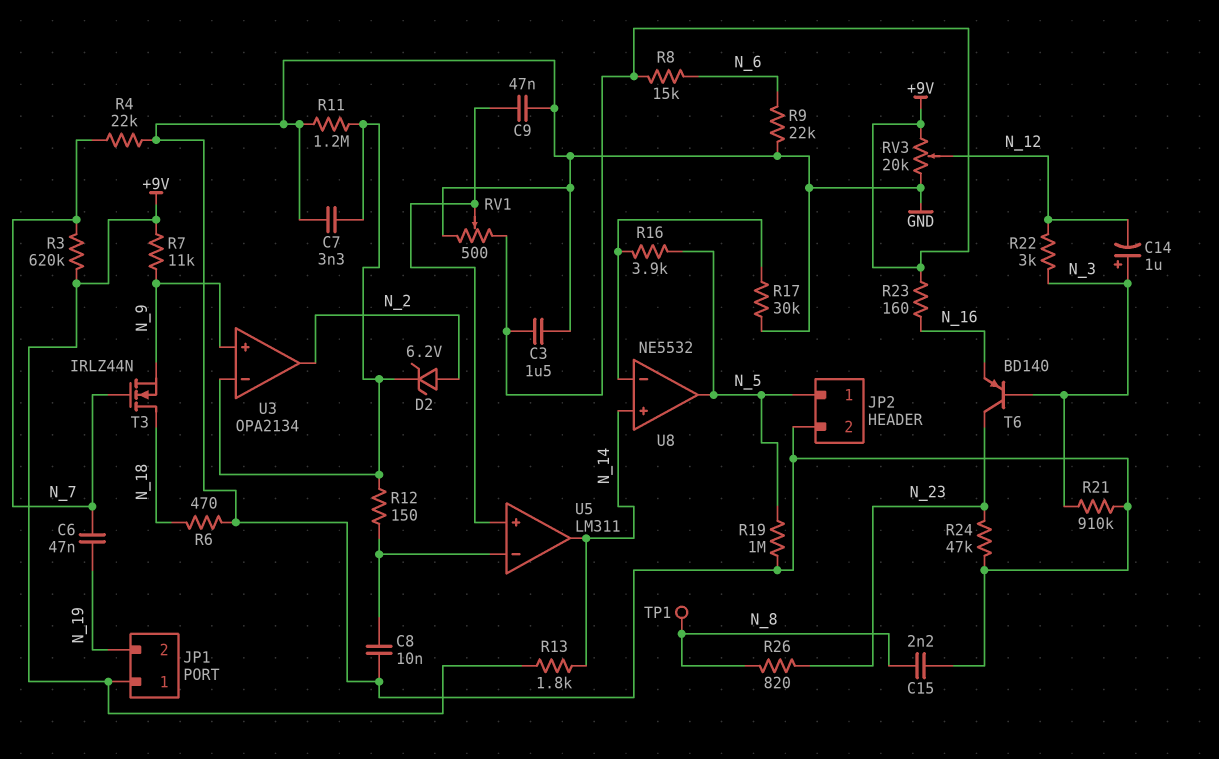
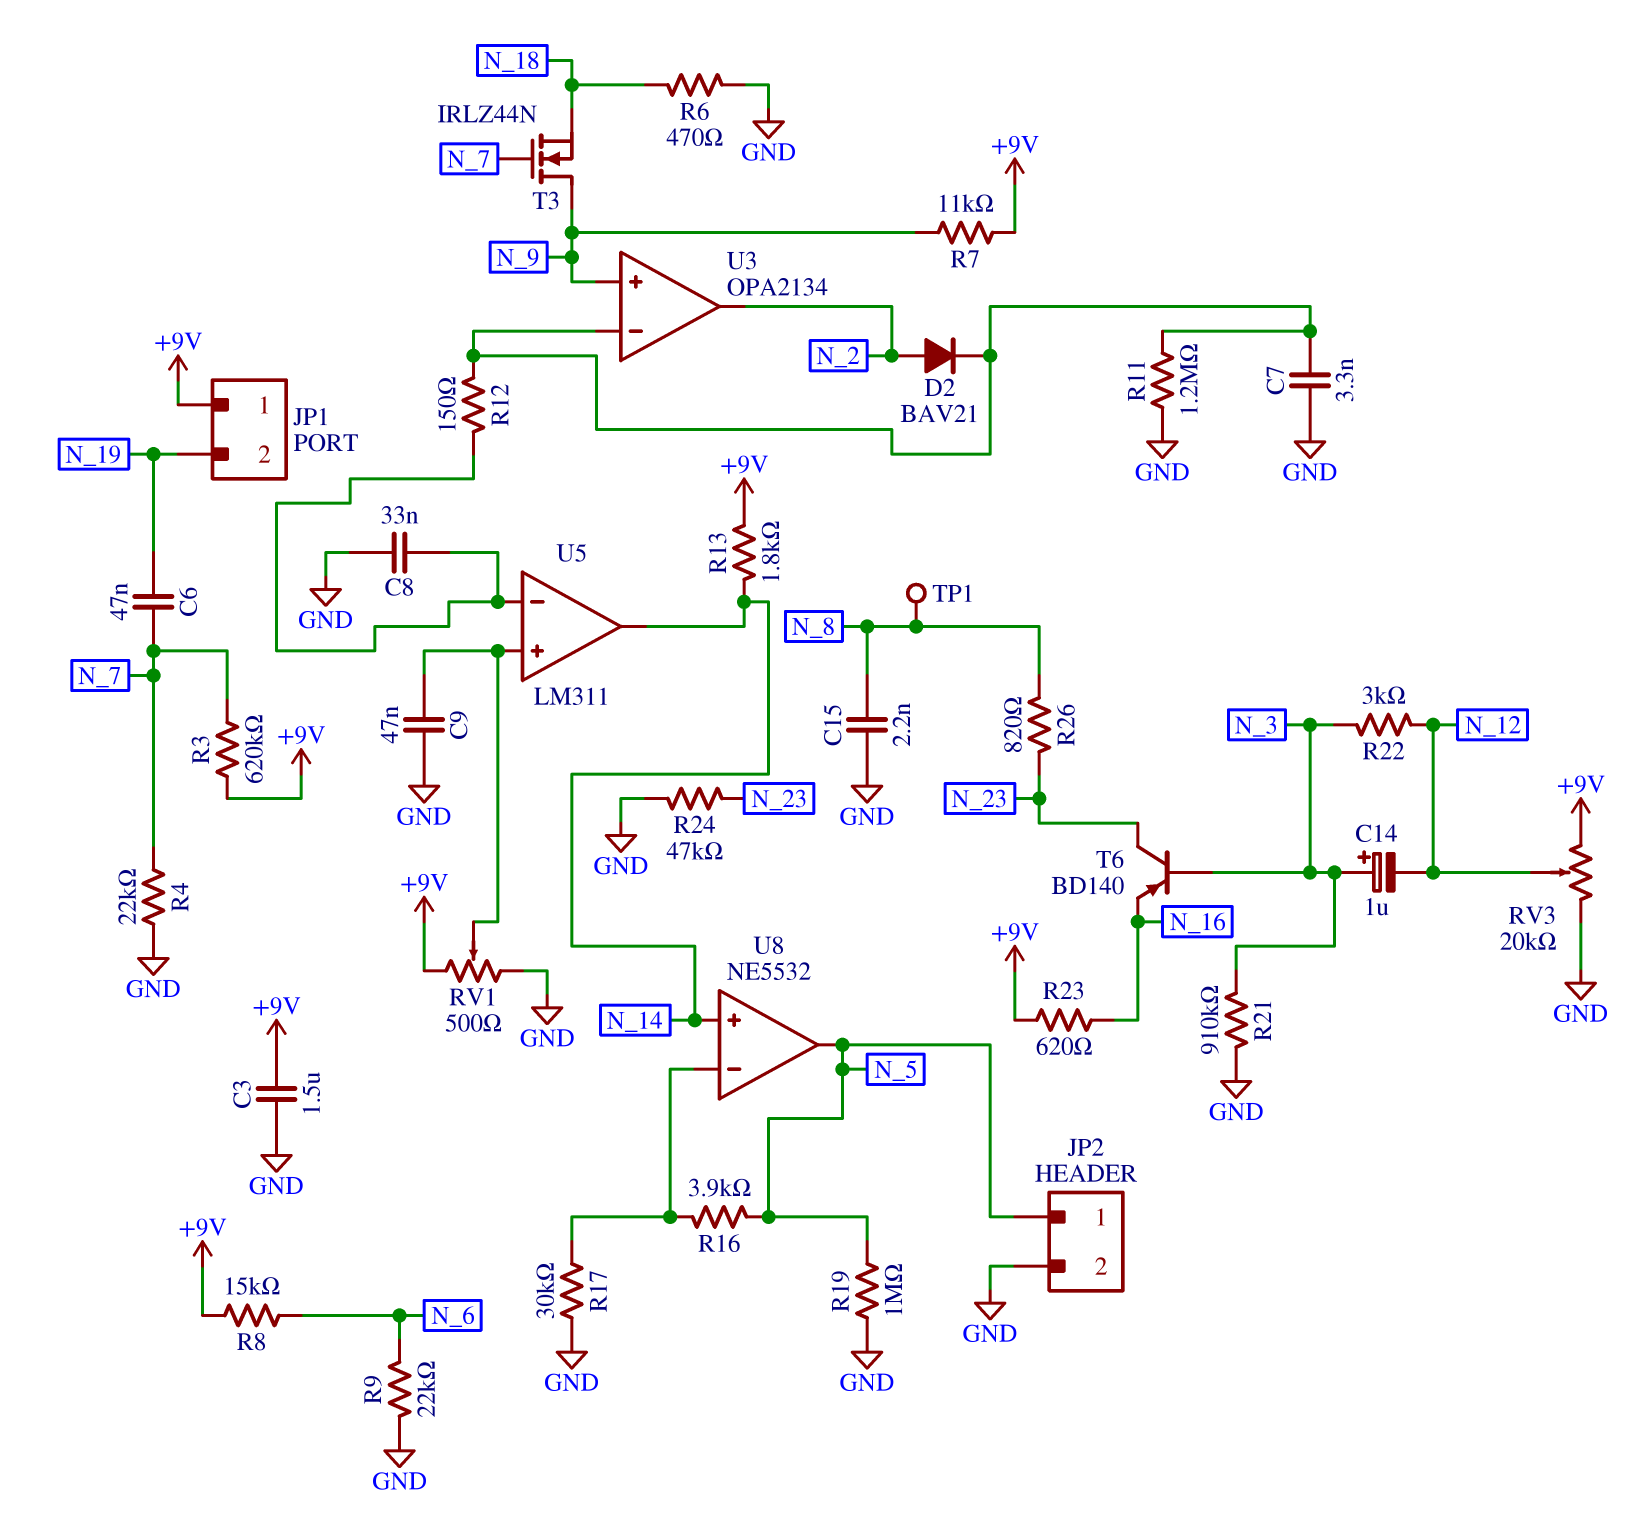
C8: 10nF (GND, U5/in-) -> 33nF (GND, U5/in-)
D2: zener 6.2V (A N_2, K U3/in-) -> diode BAV21 (A N_2, K U3/in-)
R23: 160 (+9V, N_16) -> 620 (+9V, N_16)
T3: NMOS IRLZ44N (G N_7, D N_18, S N_9) -> NMOS IRLZ44N (G N_7, D N_9, S N_18)

